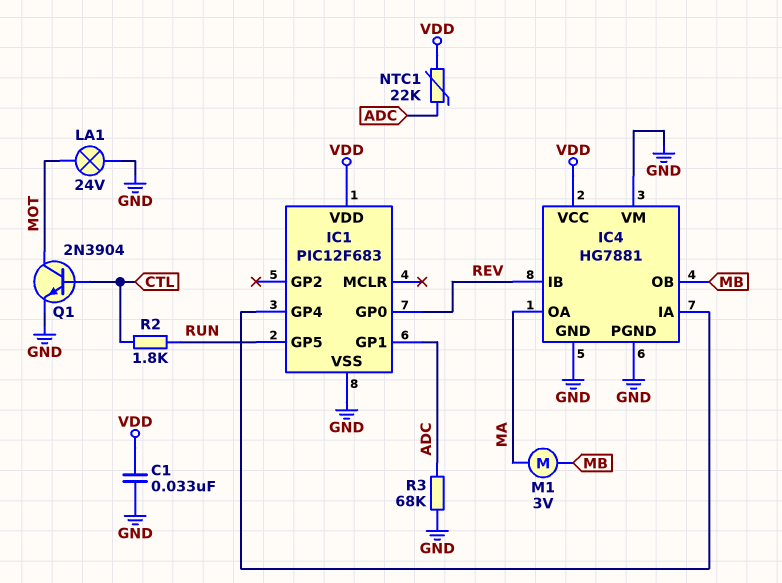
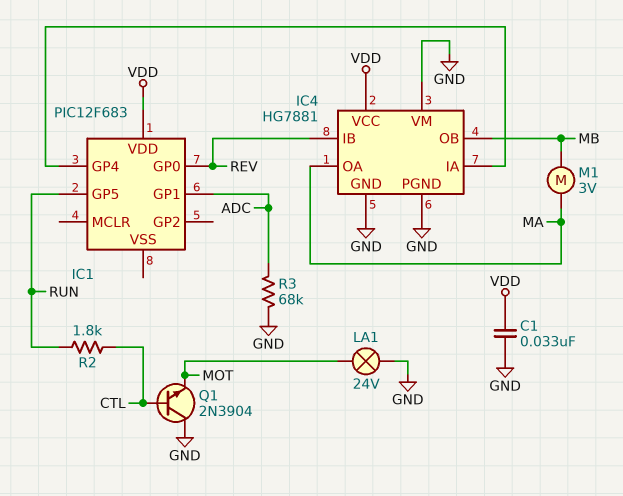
IC1 pin VSS: GND -> none
NTC1: 22k (ADC, VDD) -> none
Q1: NPN 2N3904 (B CTL, C MOT, E GND) -> NPN 2N3904 (B CTL, C GND, E MOT)

